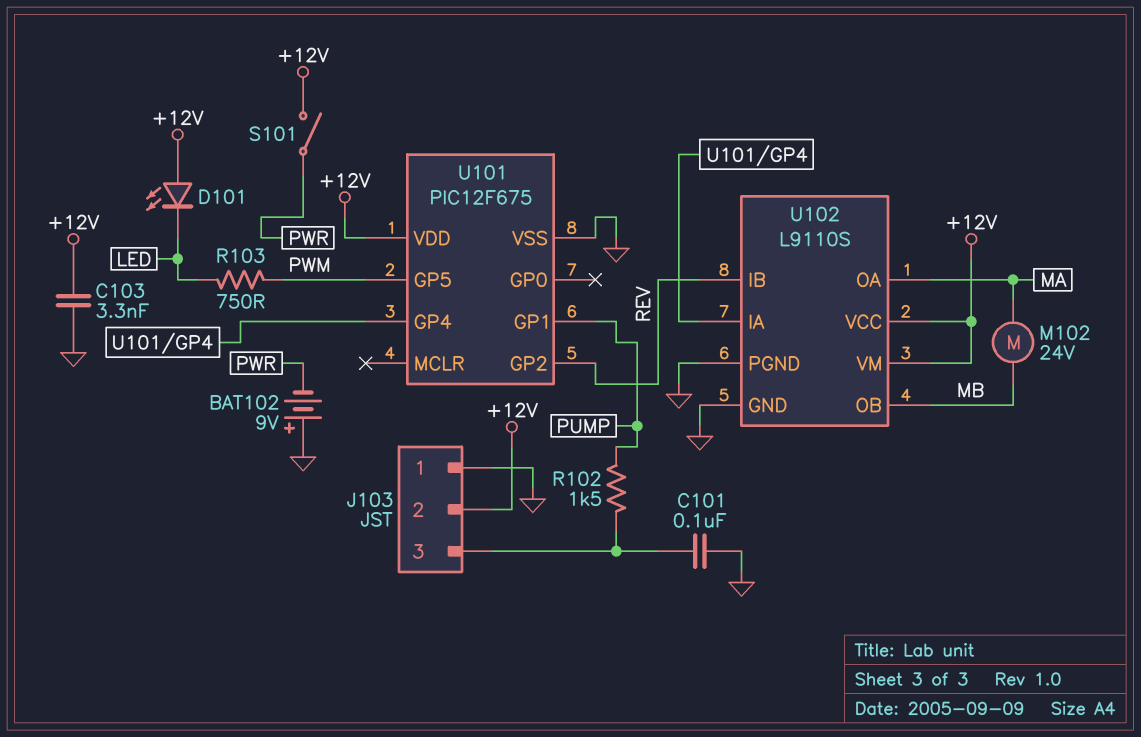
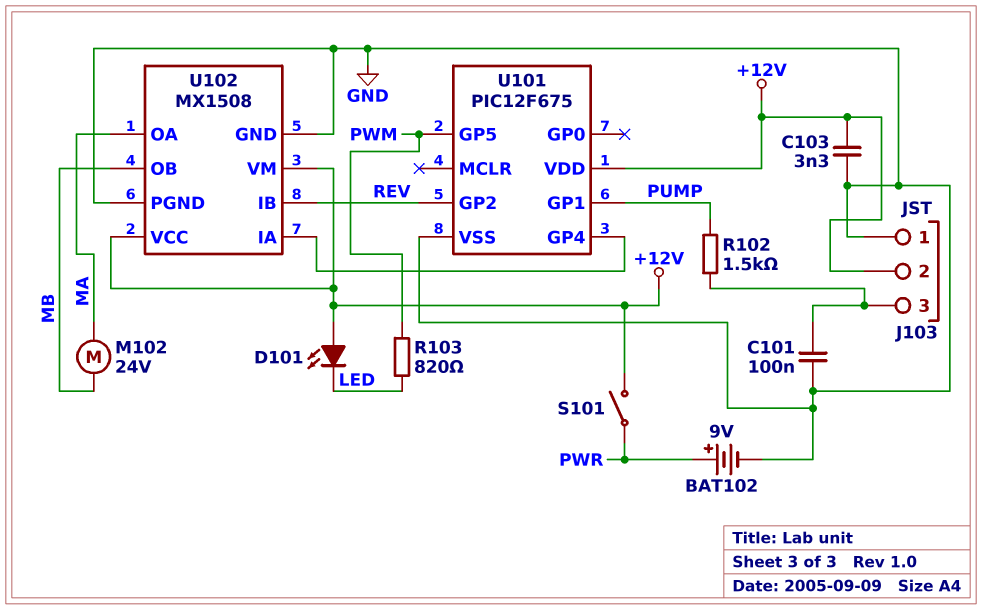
BAT102: 9V (plus GND, minus PWR) -> 9V (plus PWR, minus GND)
R103: 750 (LED, PWM) -> 820 (LED, PWM)
U102: L9110S -> MX1508

